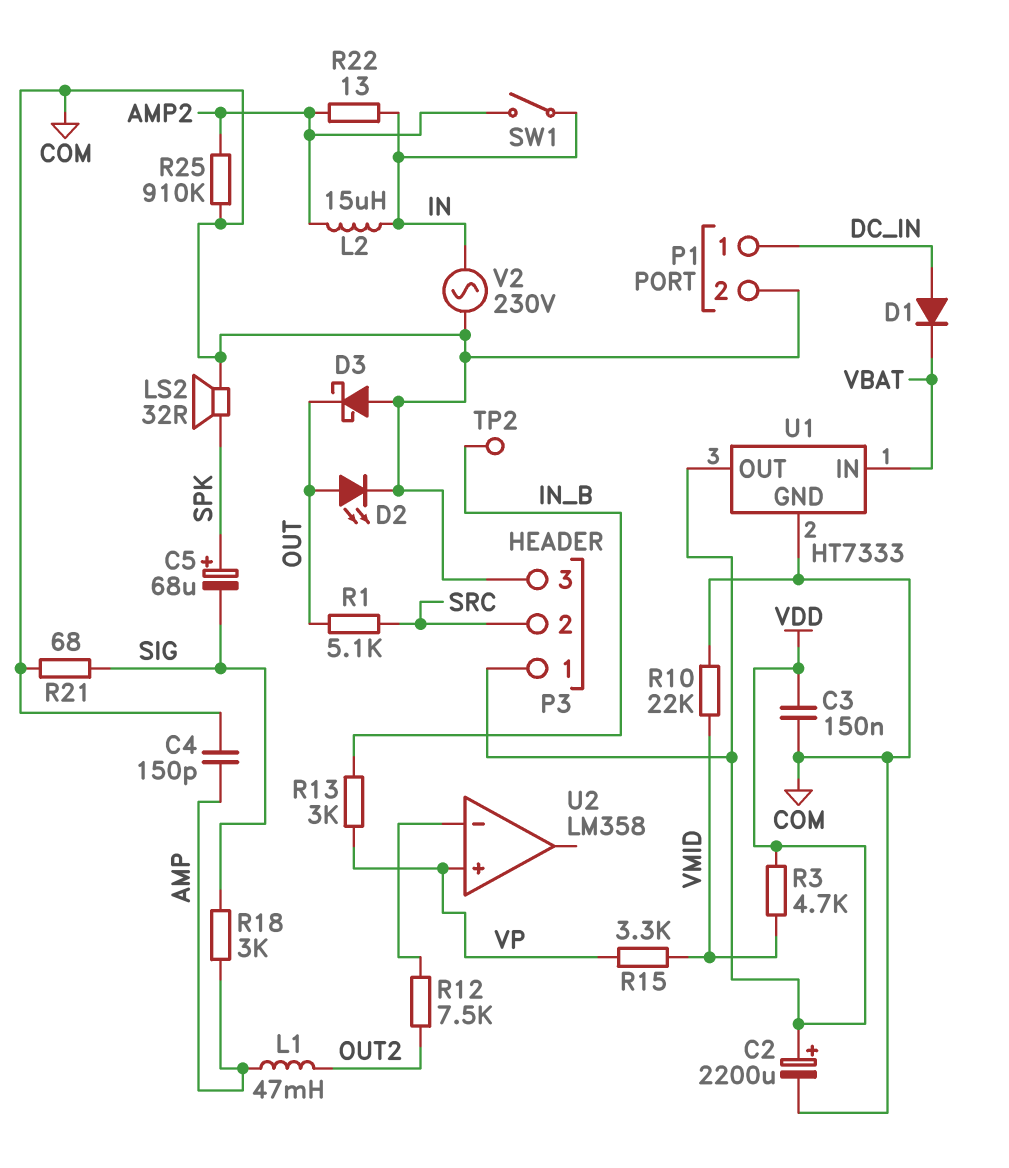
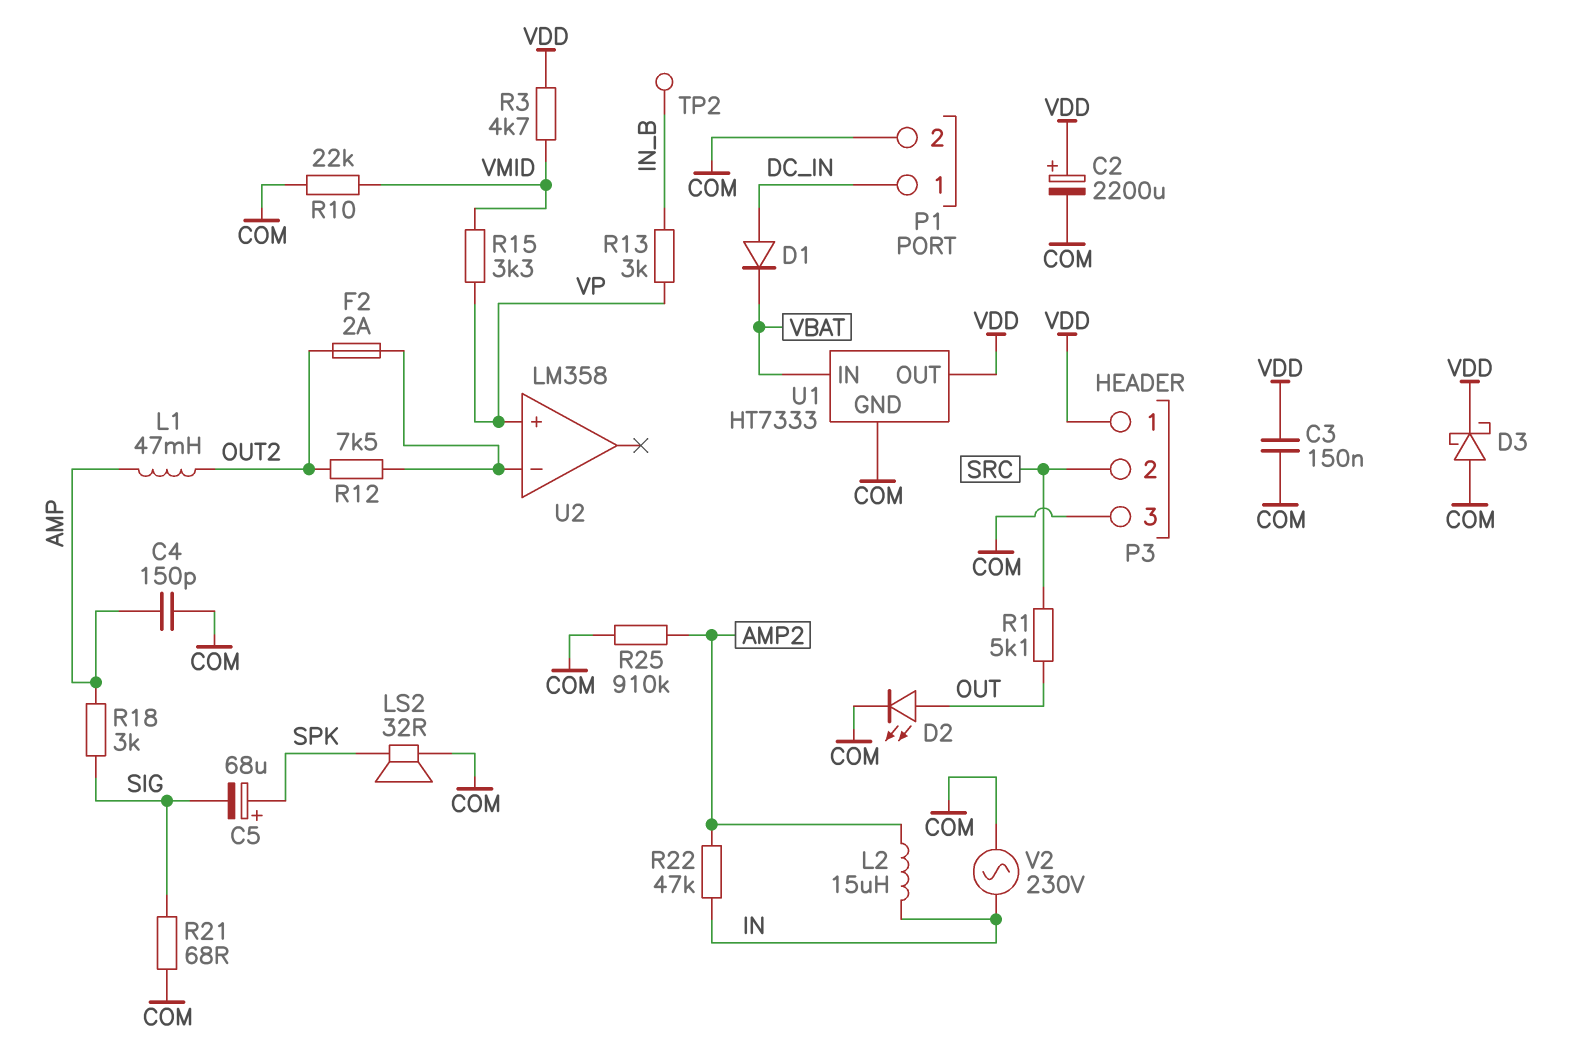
D3: schottky (A COM, K OUT) -> schottky (A COM, K VDD)
F2: none -> 2A (OUT2, U2/in-)
R22: 13 (AMP2, IN) -> 47k (AMP2, IN)
SW1: switch (AMP2, IN) -> none

